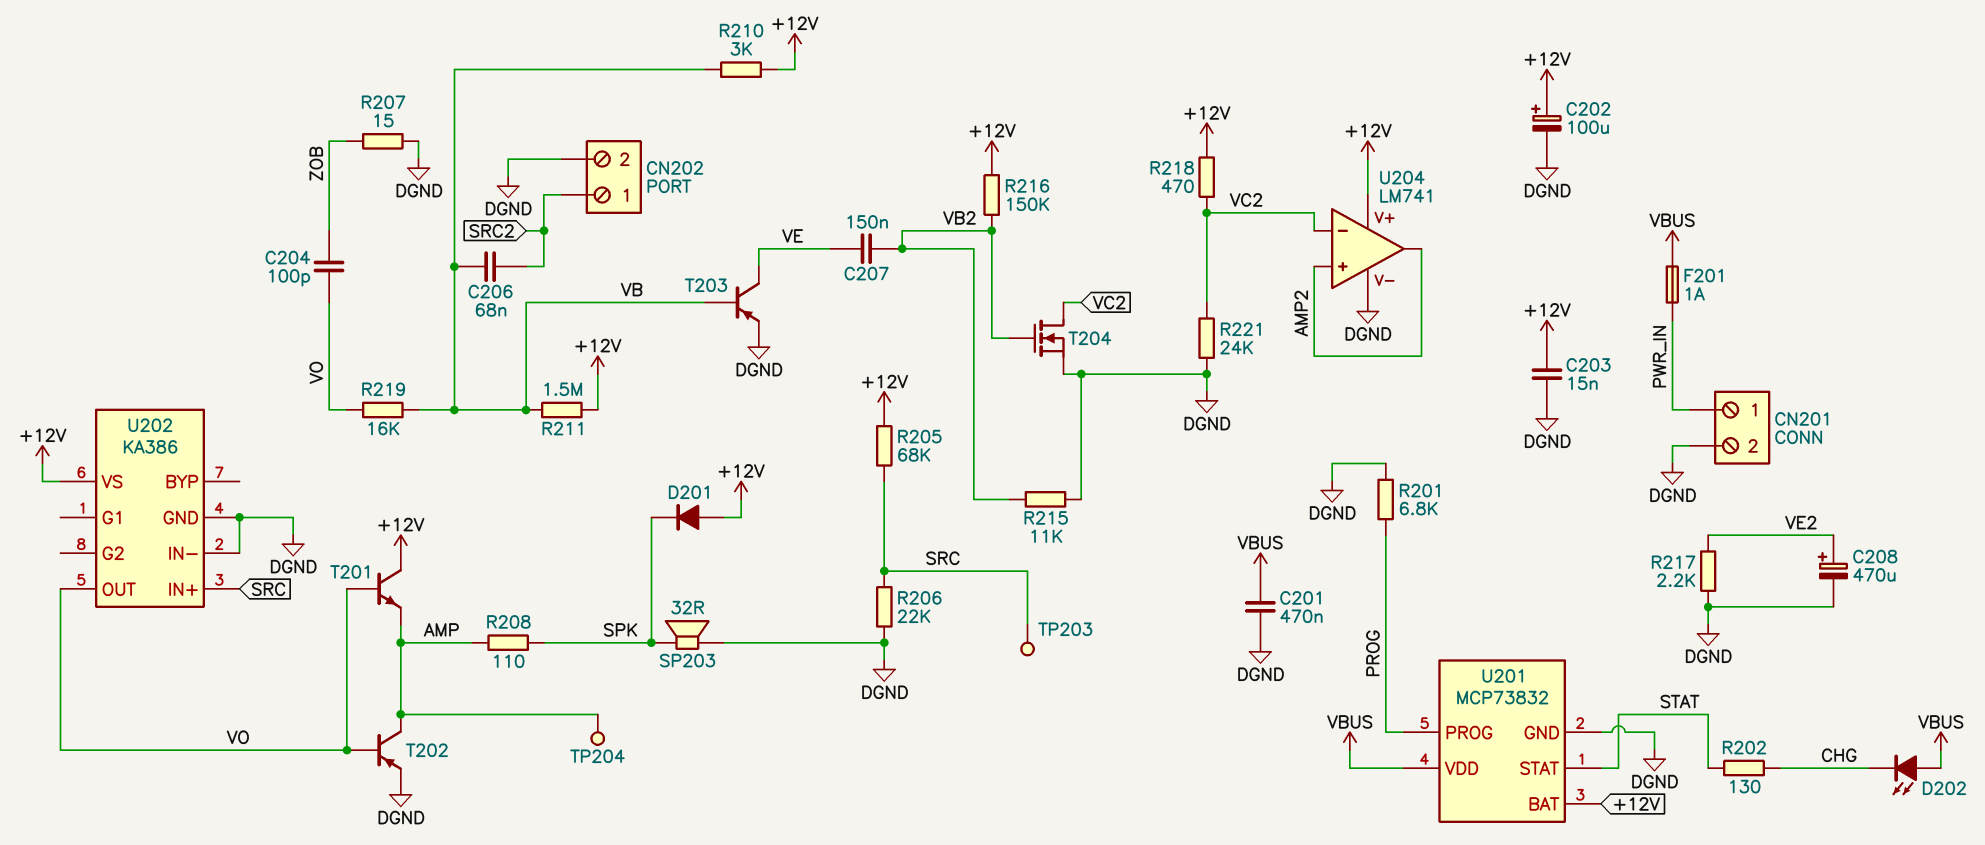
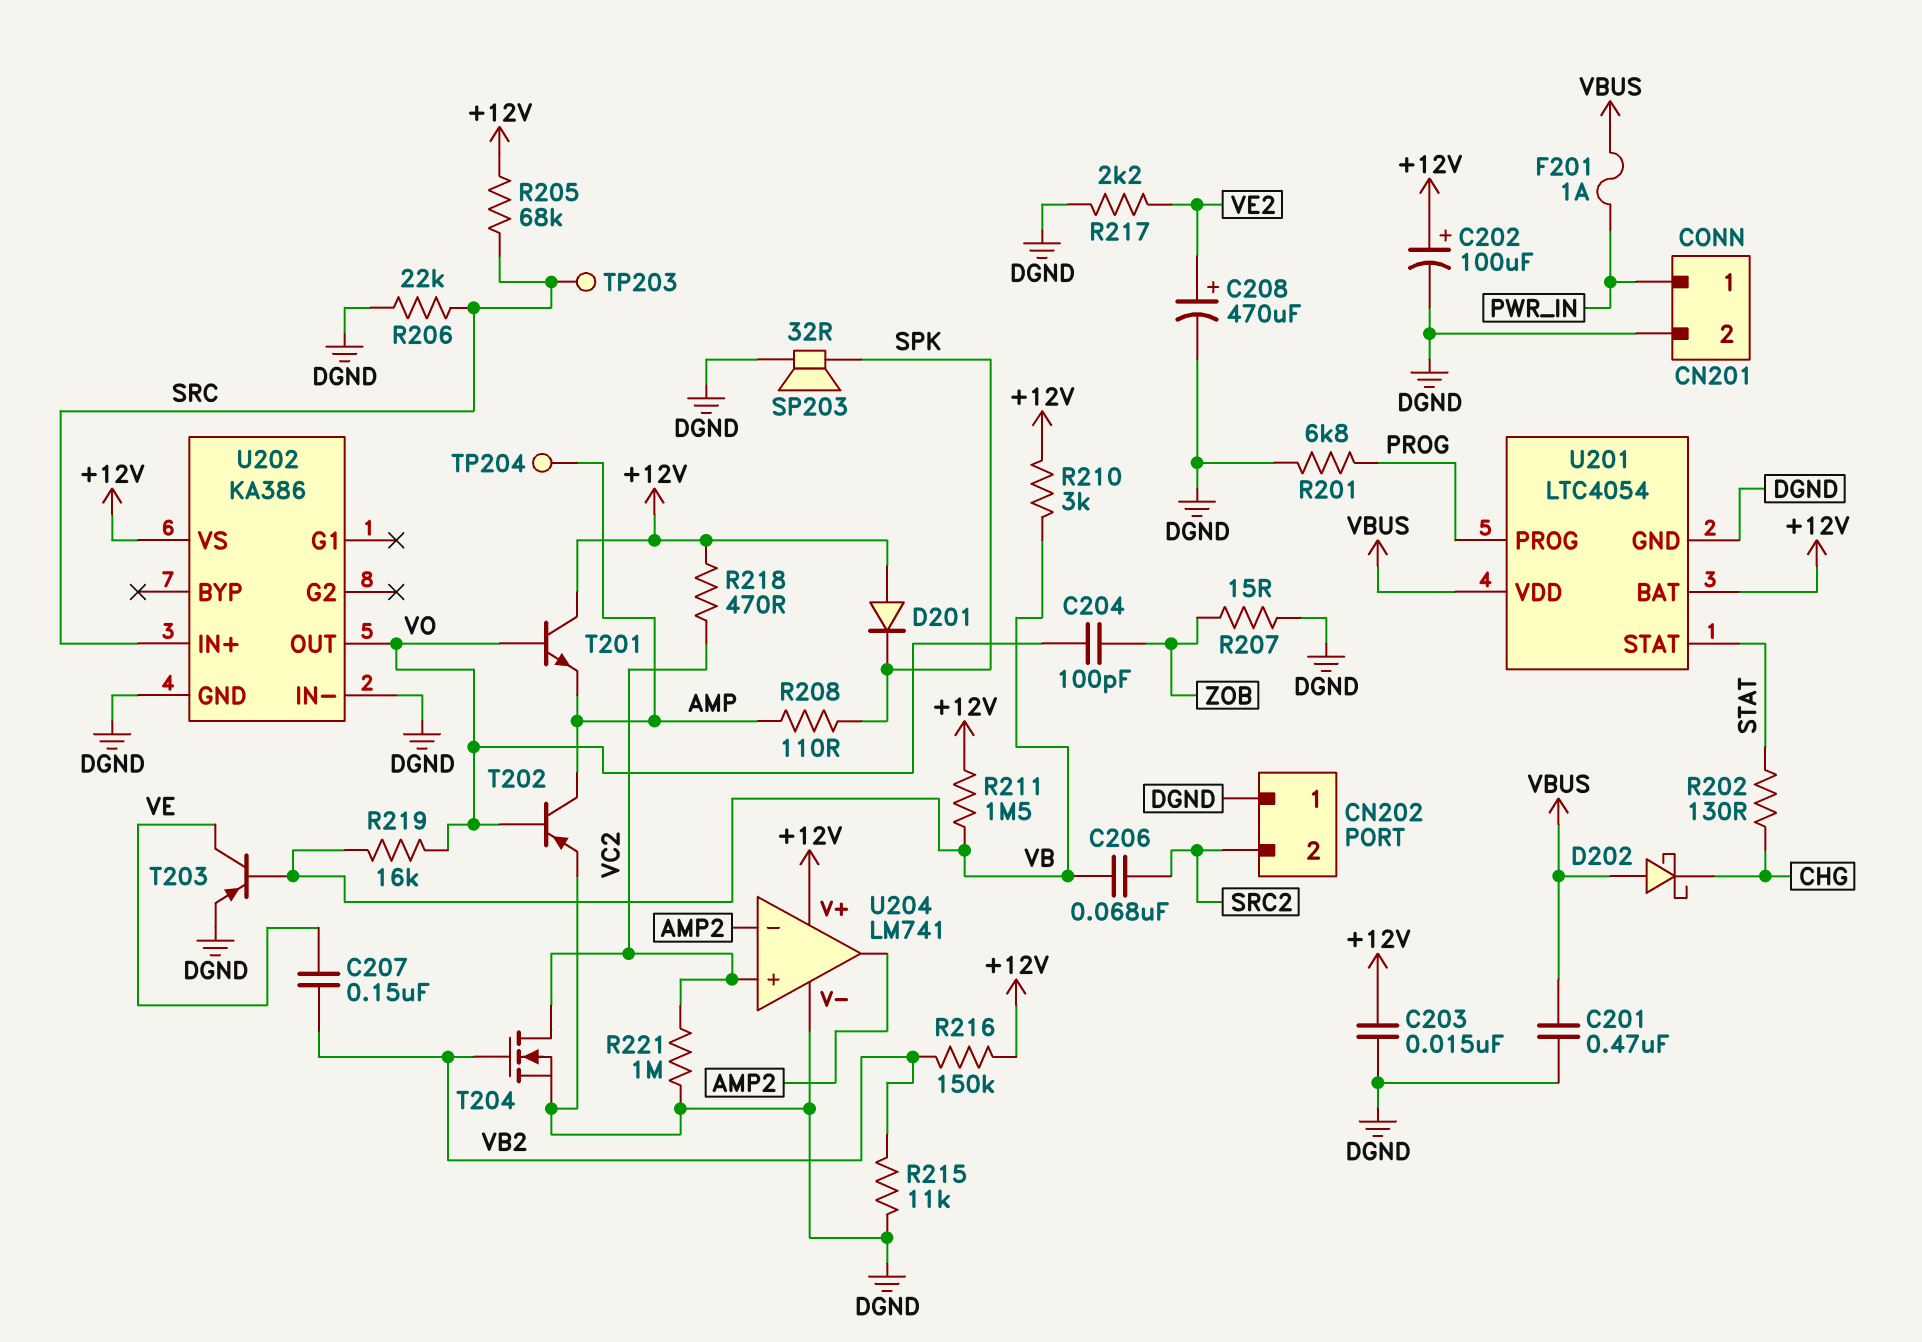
CN202 pin 1: SRC2 -> DGND
CN202 pin 2: DGND -> SRC2
D202: LED (A VBUS, K CHG) -> schottky (A VBUS, K CHG)
R221: 24k (DGND, VC2) -> 1M (DGND, VC2)
U201: MCP73832 -> LTC4054
U204 pin in+: AMP2 -> VC2
U204 pin in-: VC2 -> AMP2

